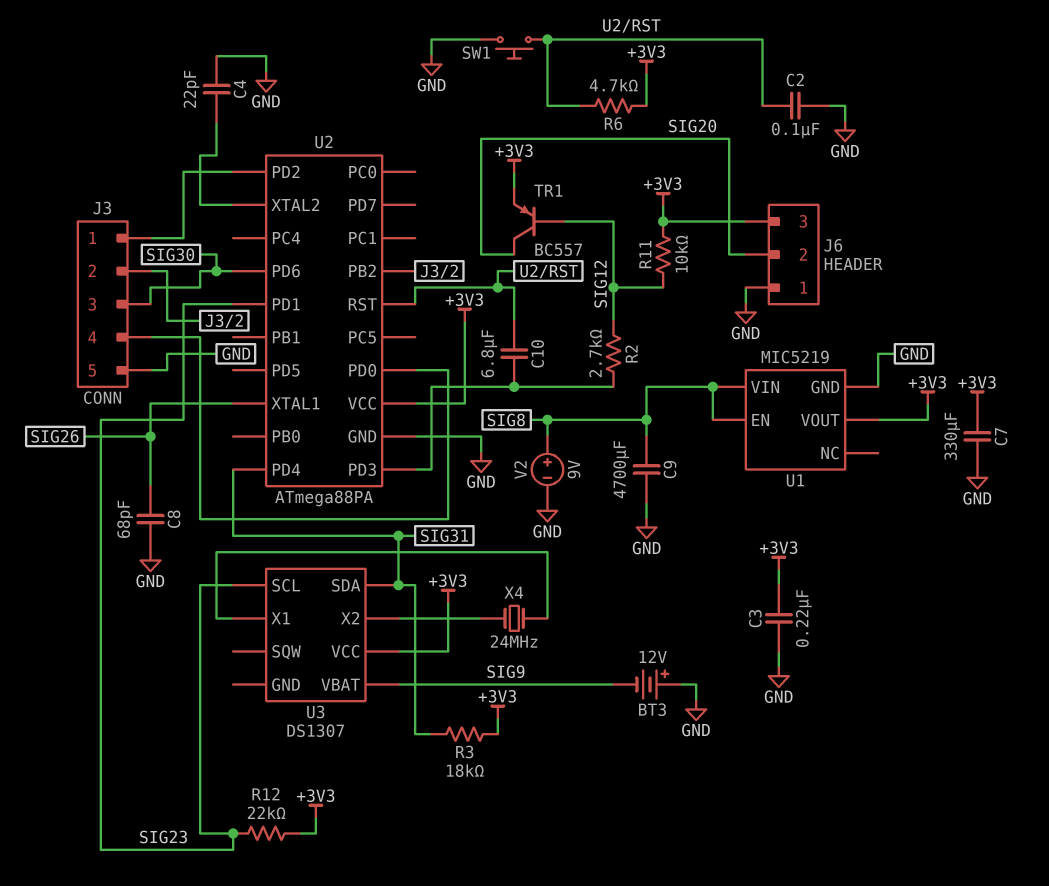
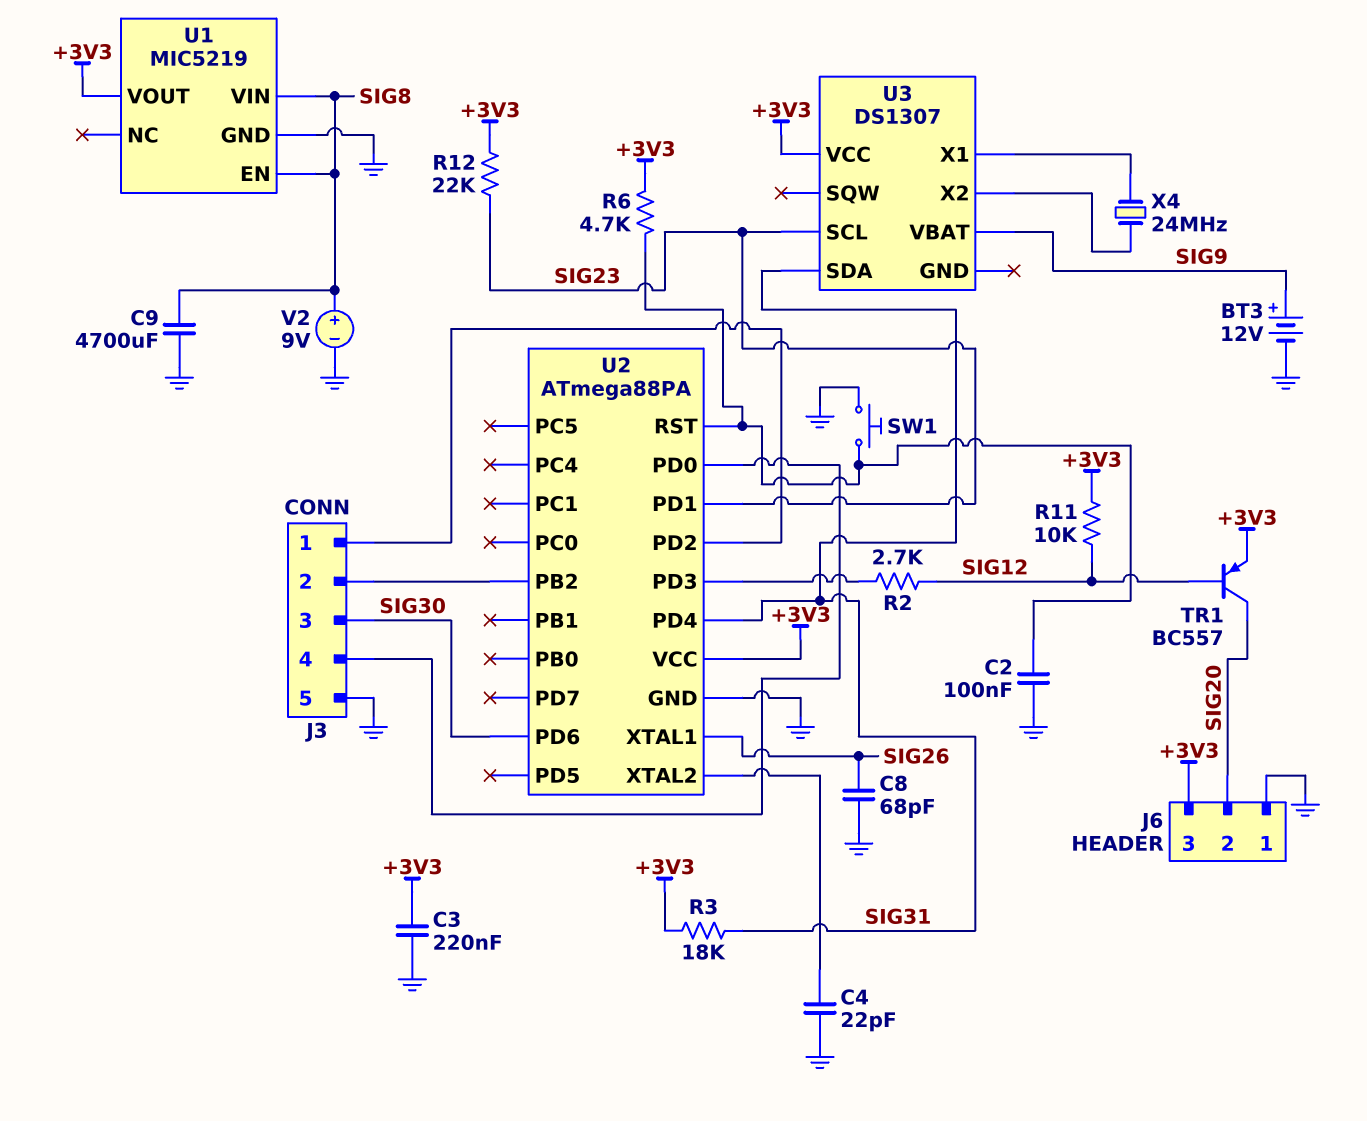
BT3: 12V (plus GND, minus SIG9) -> 12V (plus SIG9, minus GND)
C7: 330uF (+3V3, GND) -> none
C10: 6.8uF (U2/PD3, U2/RST) -> none

